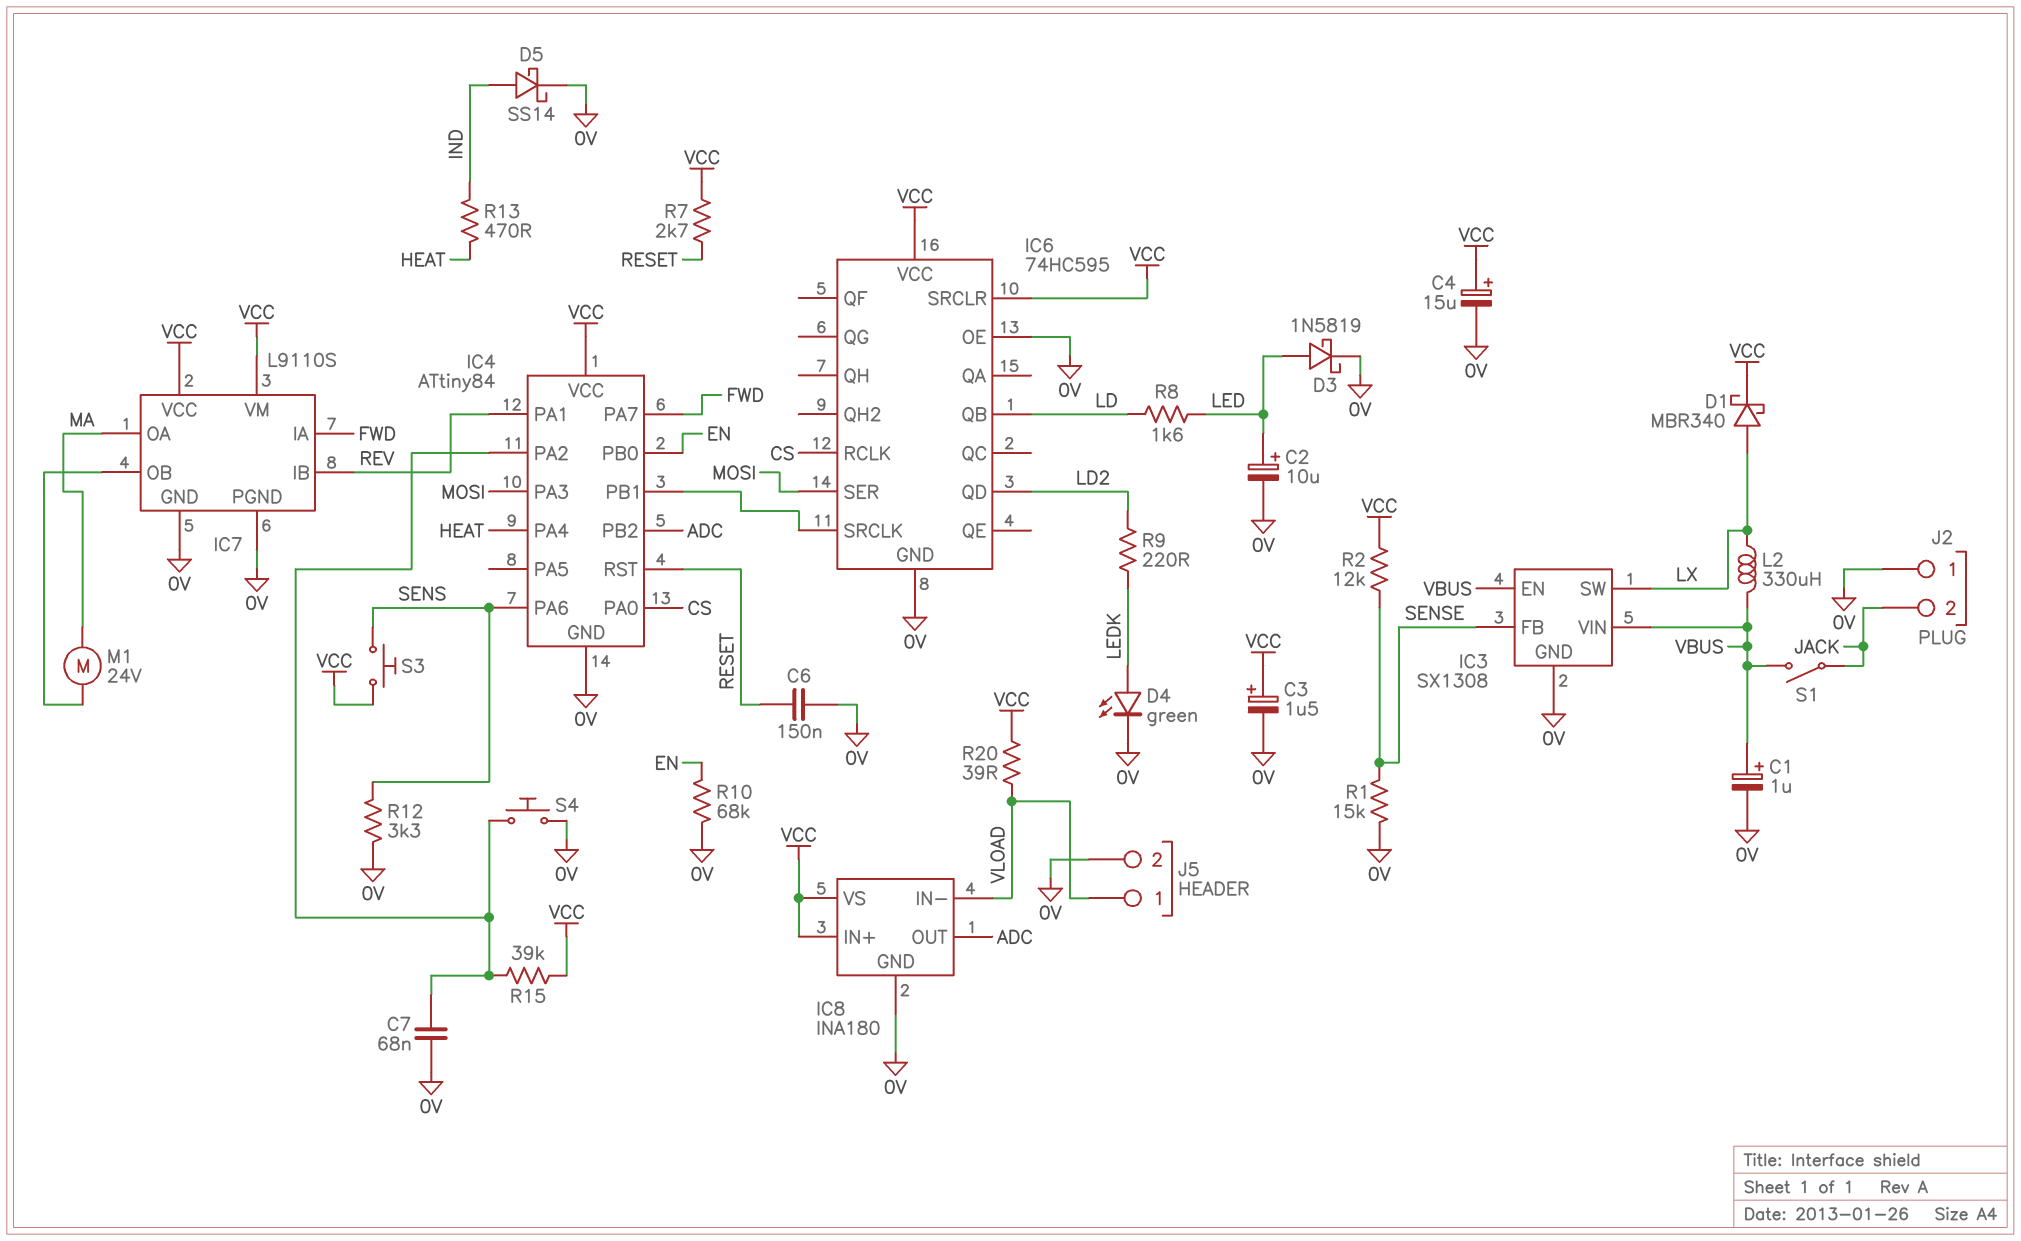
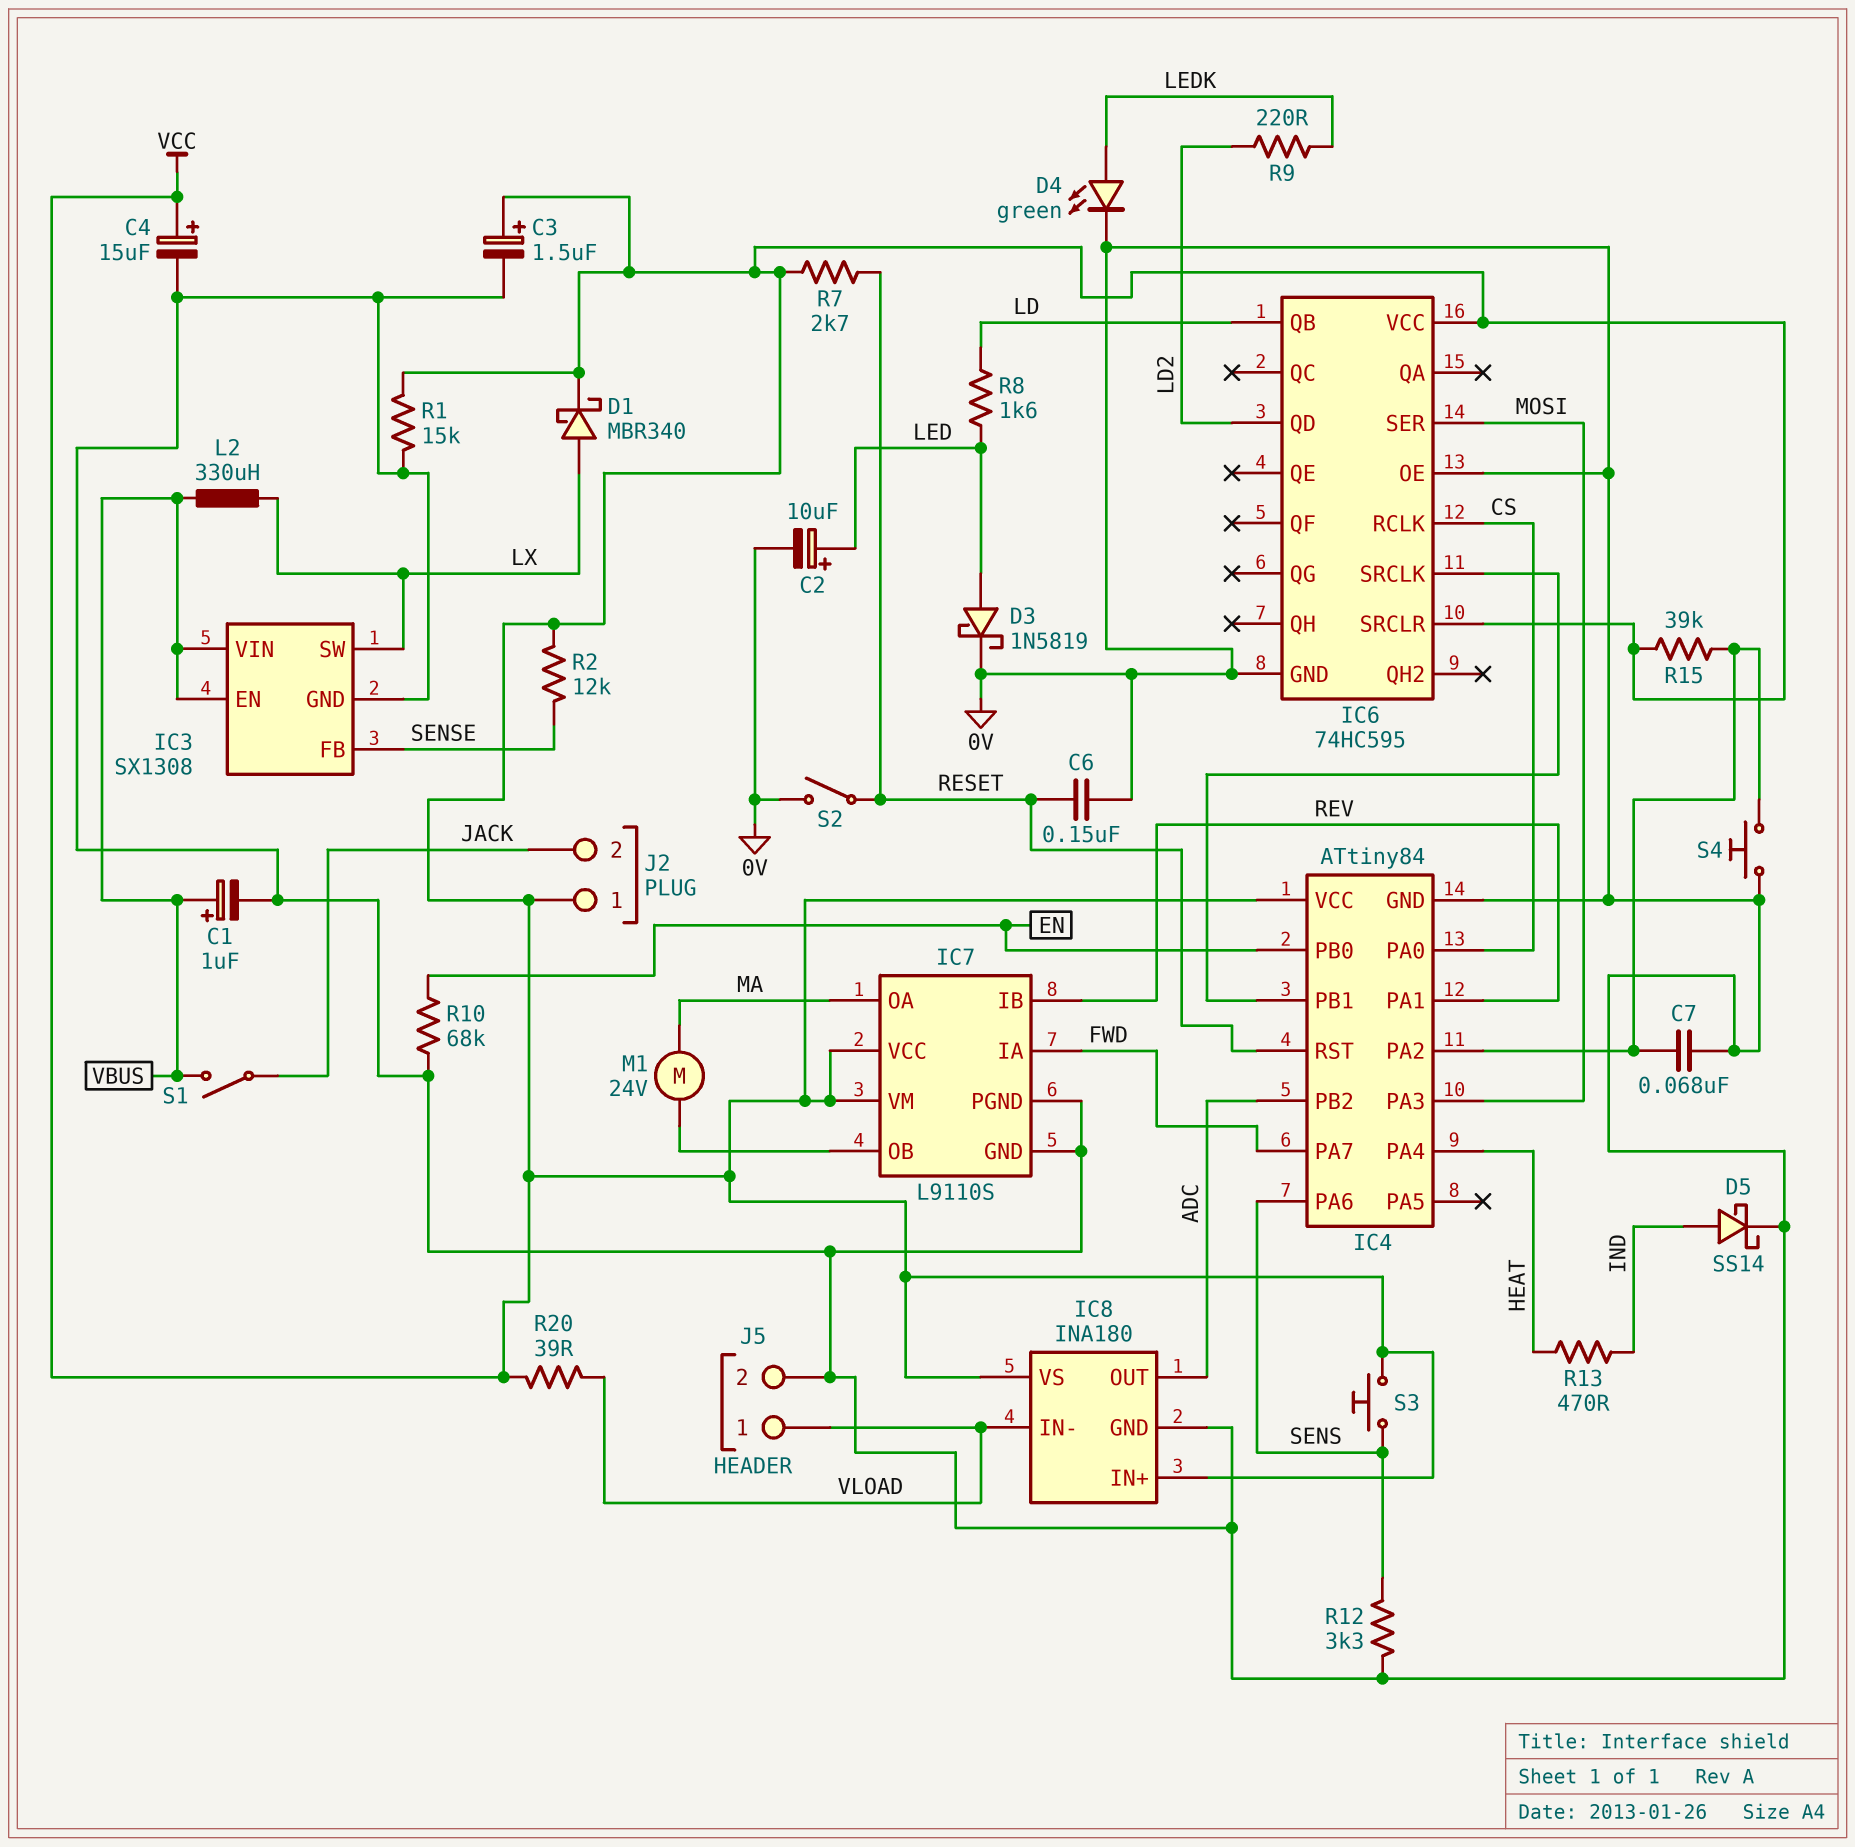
J2 pin 1: 0V -> VCC
R1: 15k (0V, SENSE) -> 15k (0V, VCC)
S2: none -> switch (0V, RESET)

